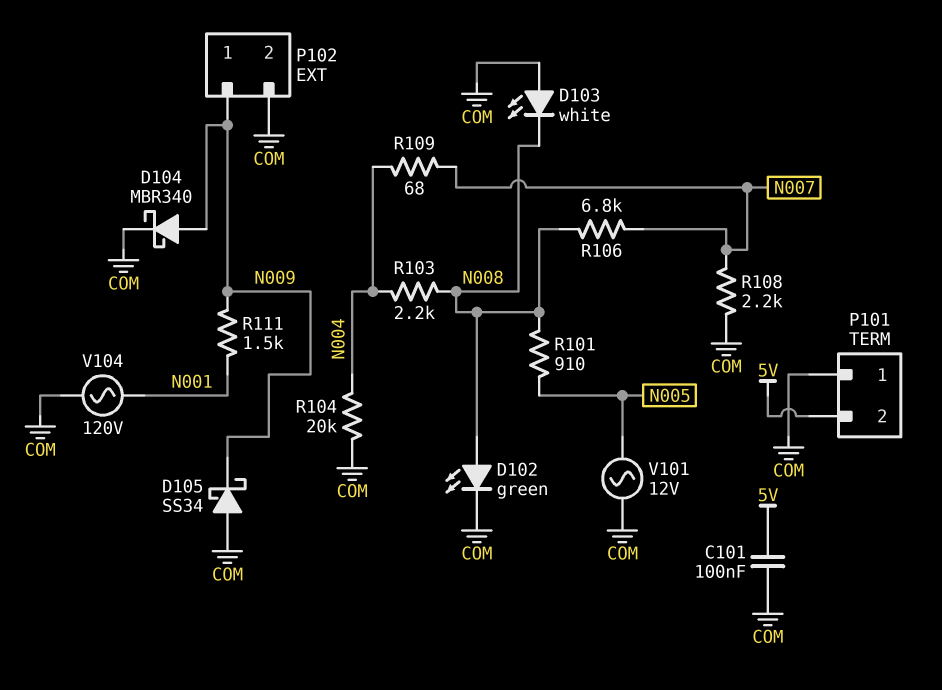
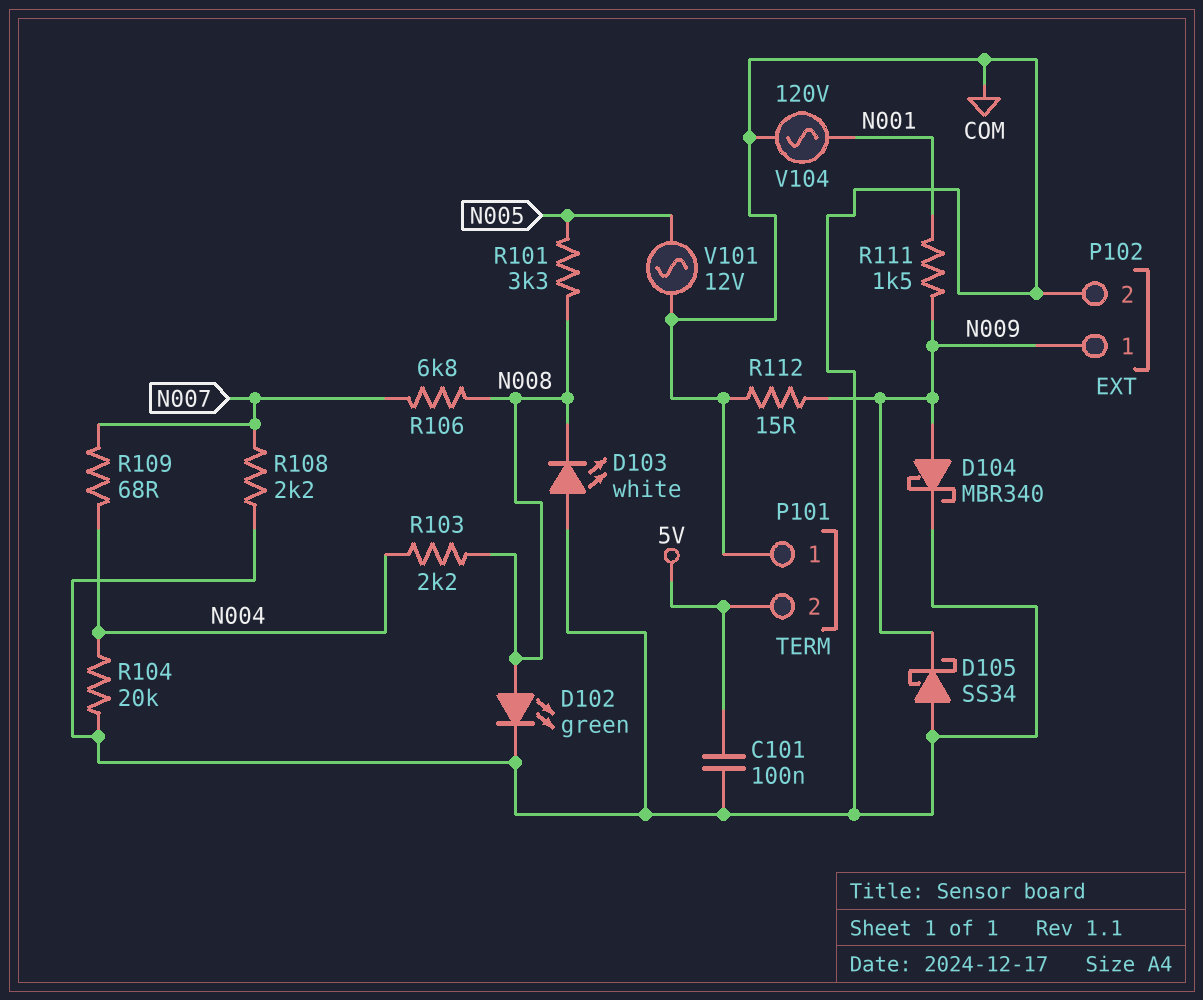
R101: 910 (N005, N008) -> 3.3k (N005, N008)
R112: none -> 15 (COM, N009)

